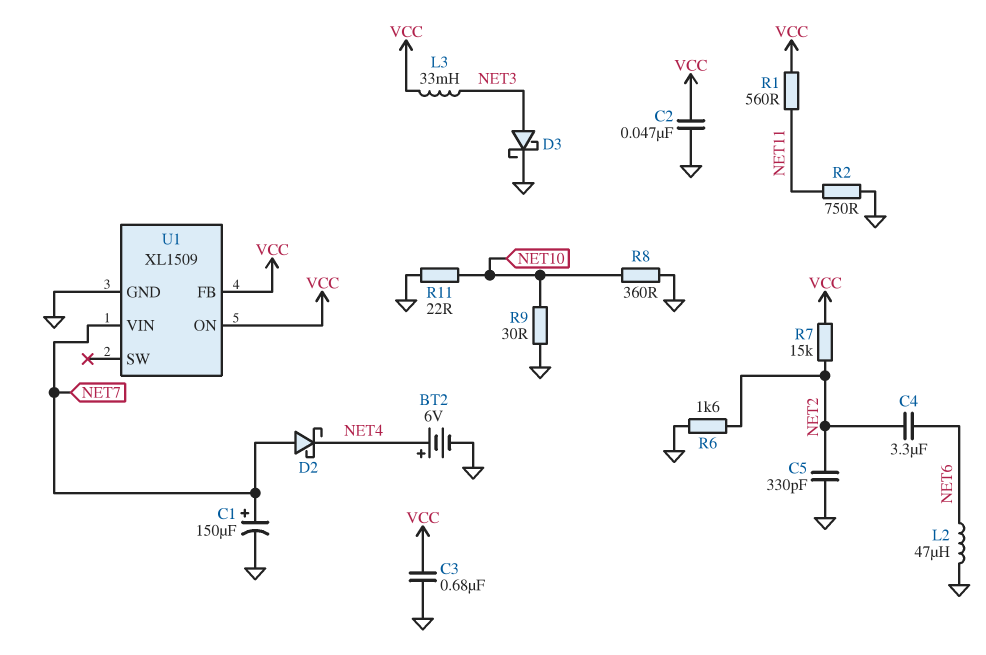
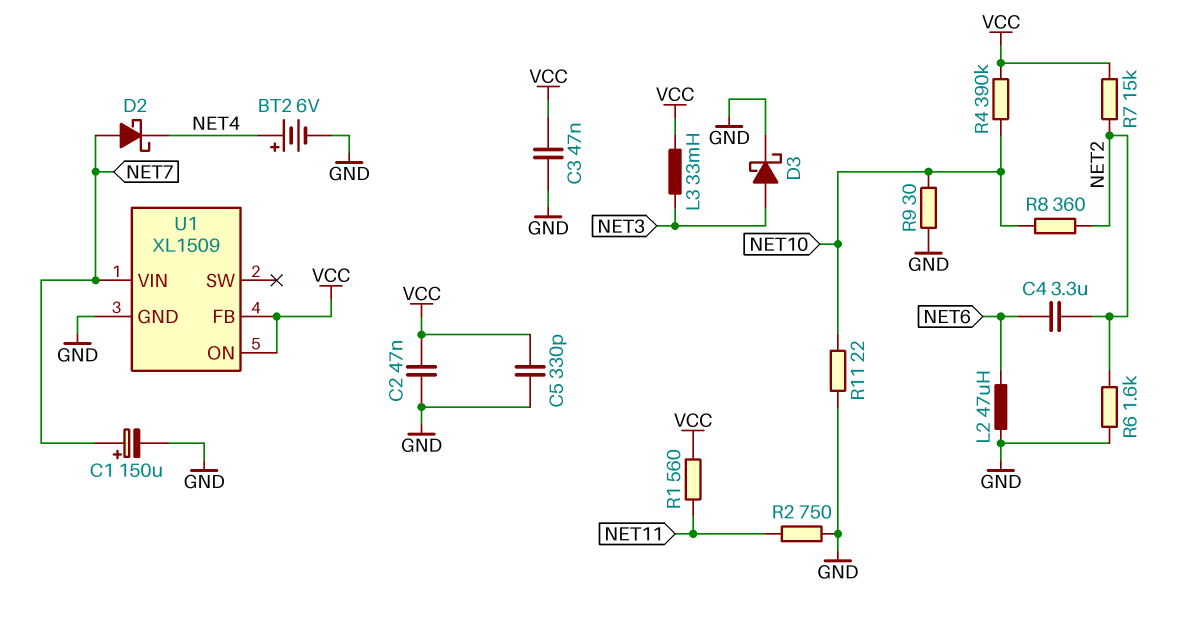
C3: 680nF (GND, VCC) -> 47nF (GND, VCC)
C5: 330pF (GND, NET2) -> 330pF (GND, VCC)
R4: none -> 390k (NET10, VCC)
R8: 360 (GND, NET10) -> 360 (NET2, NET10)

